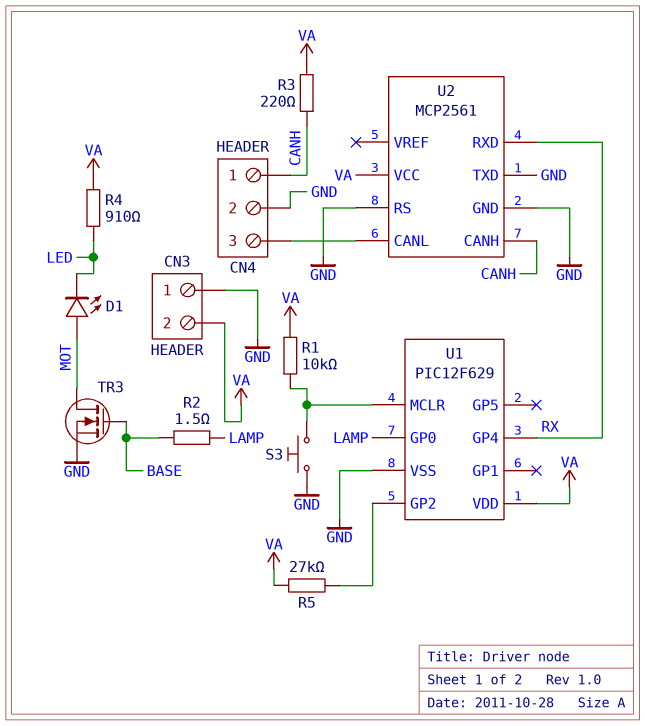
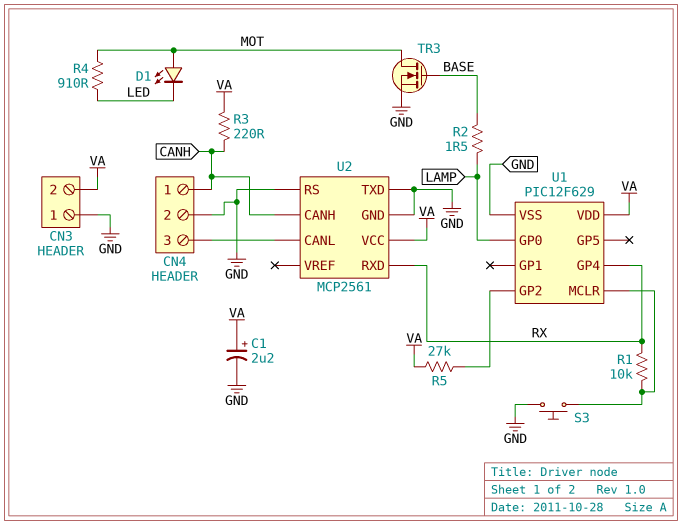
C1: none -> 2.2uF (plus VA, minus GND)
R1: 10k (U1/MCLR, VA) -> 10k (RX, U1/MCLR)
R4: 910 (LED, VA) -> 910 (LED, MOT)

